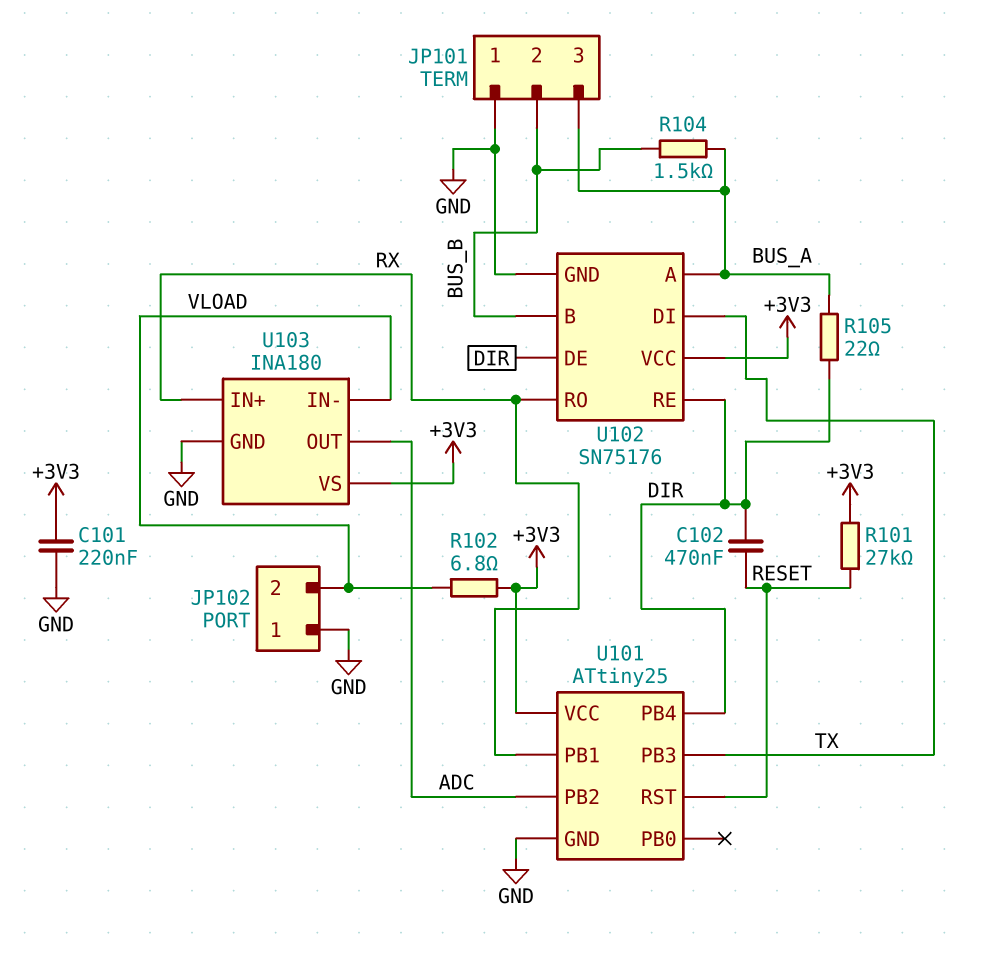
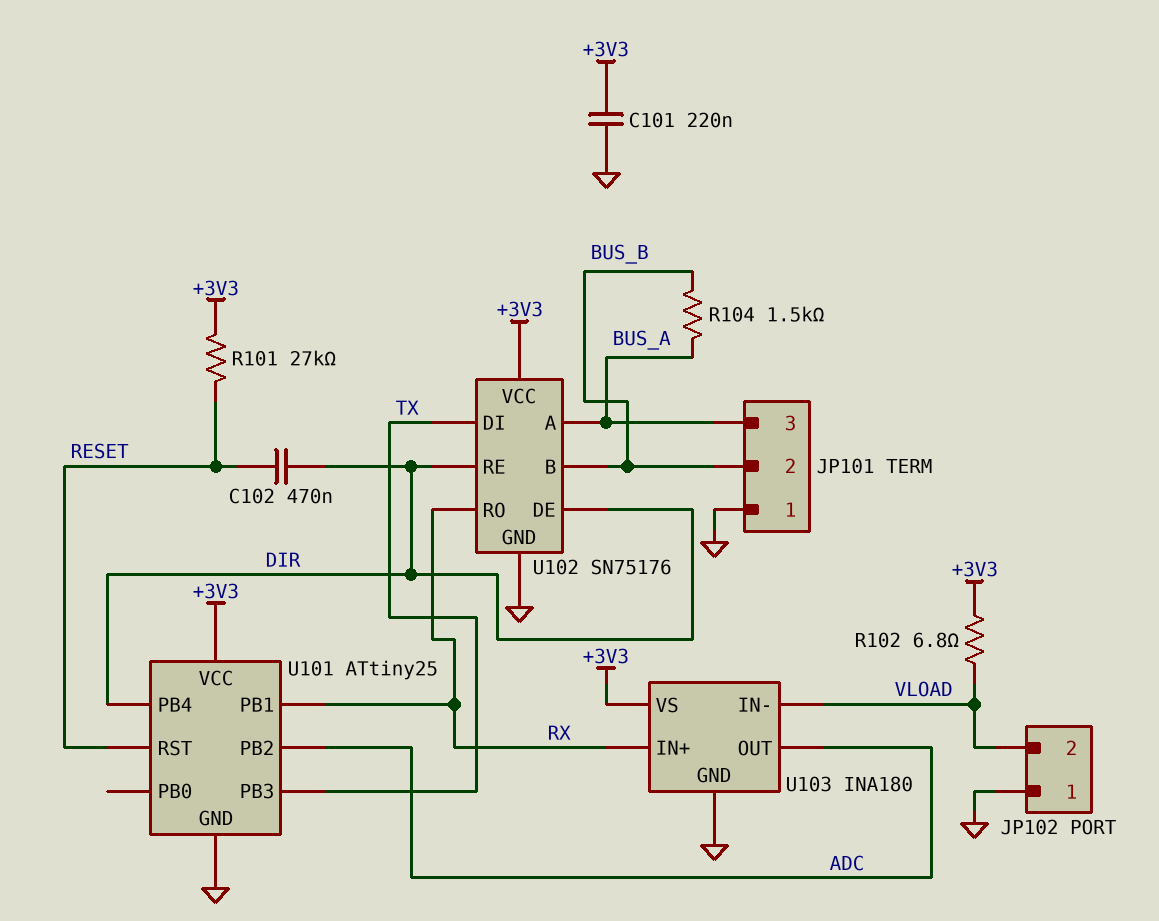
R105: 22 (BUS_A, DIR) -> none

